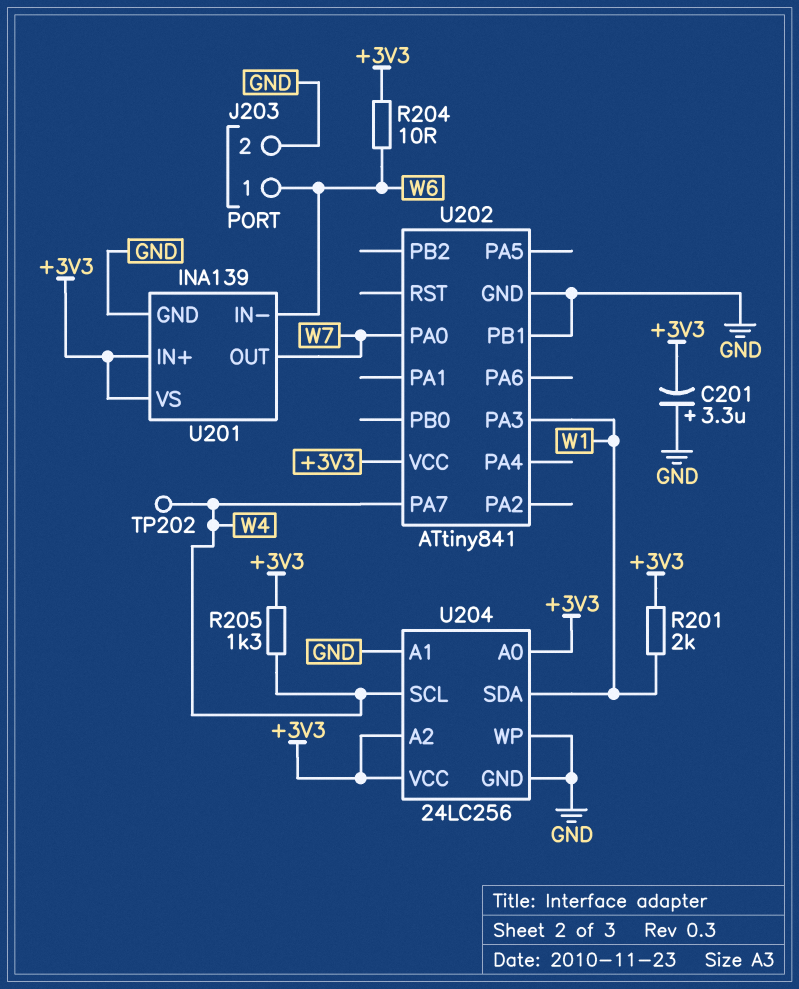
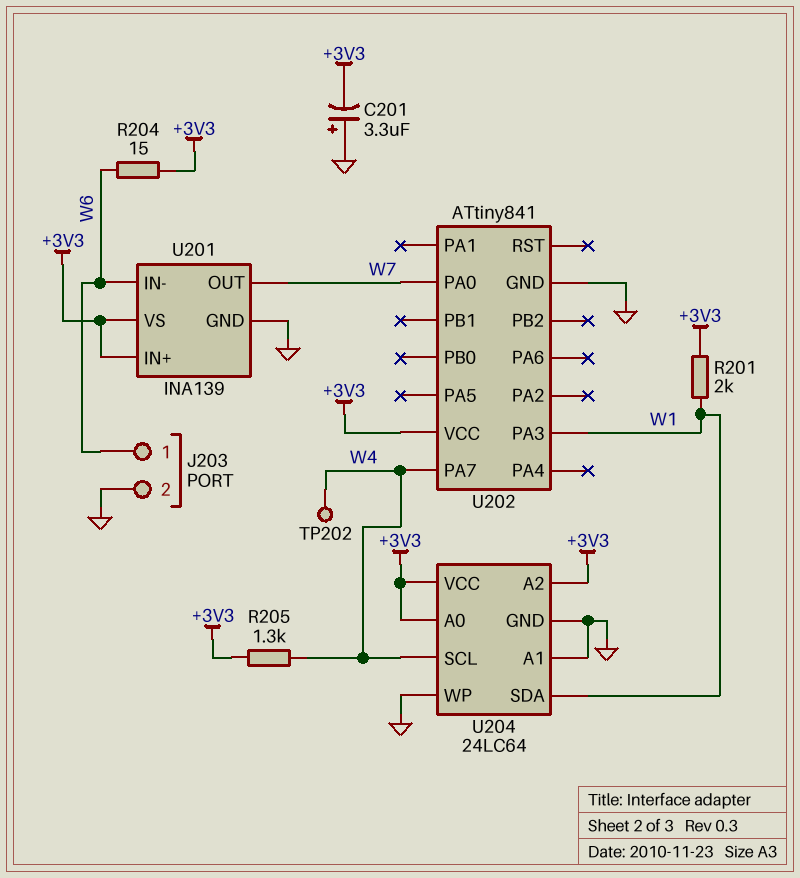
R204: 10 (+3V3, W6) -> 15 (+3V3, W6)
U202 pin PB1: GND -> none
U204: 24LC256 -> 24LC64

